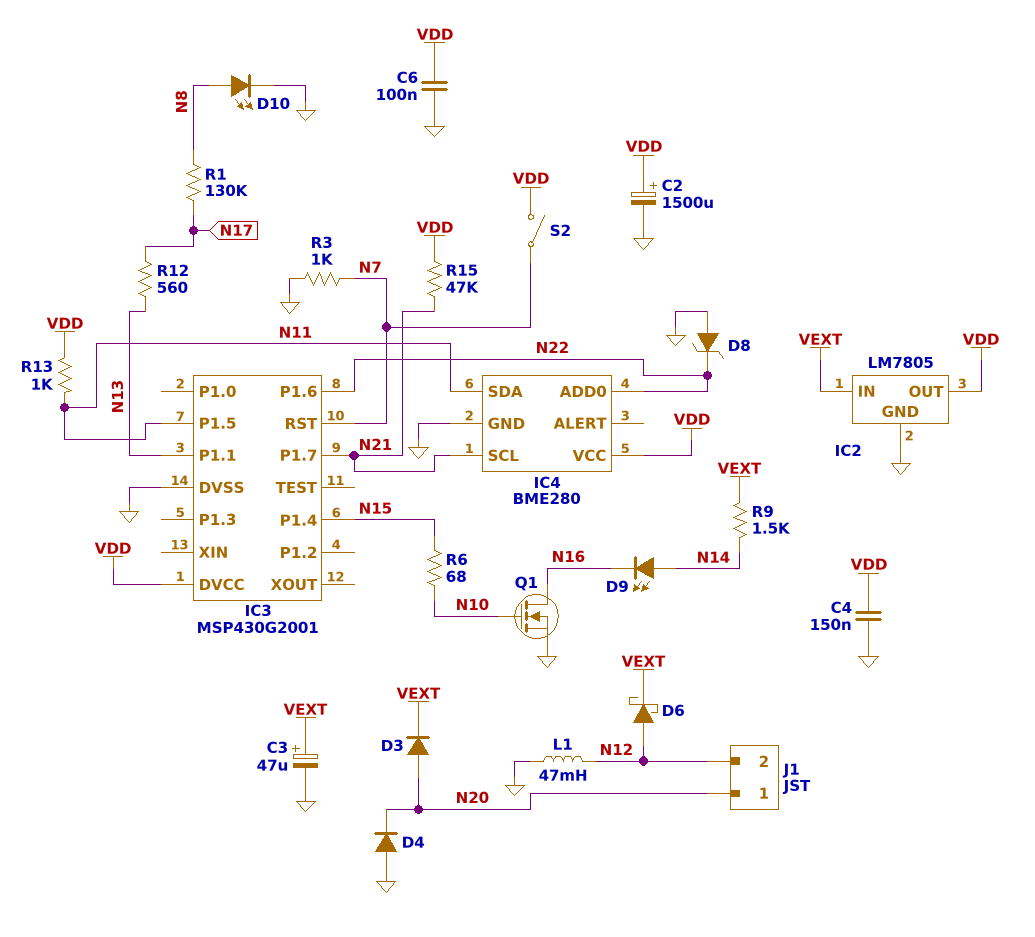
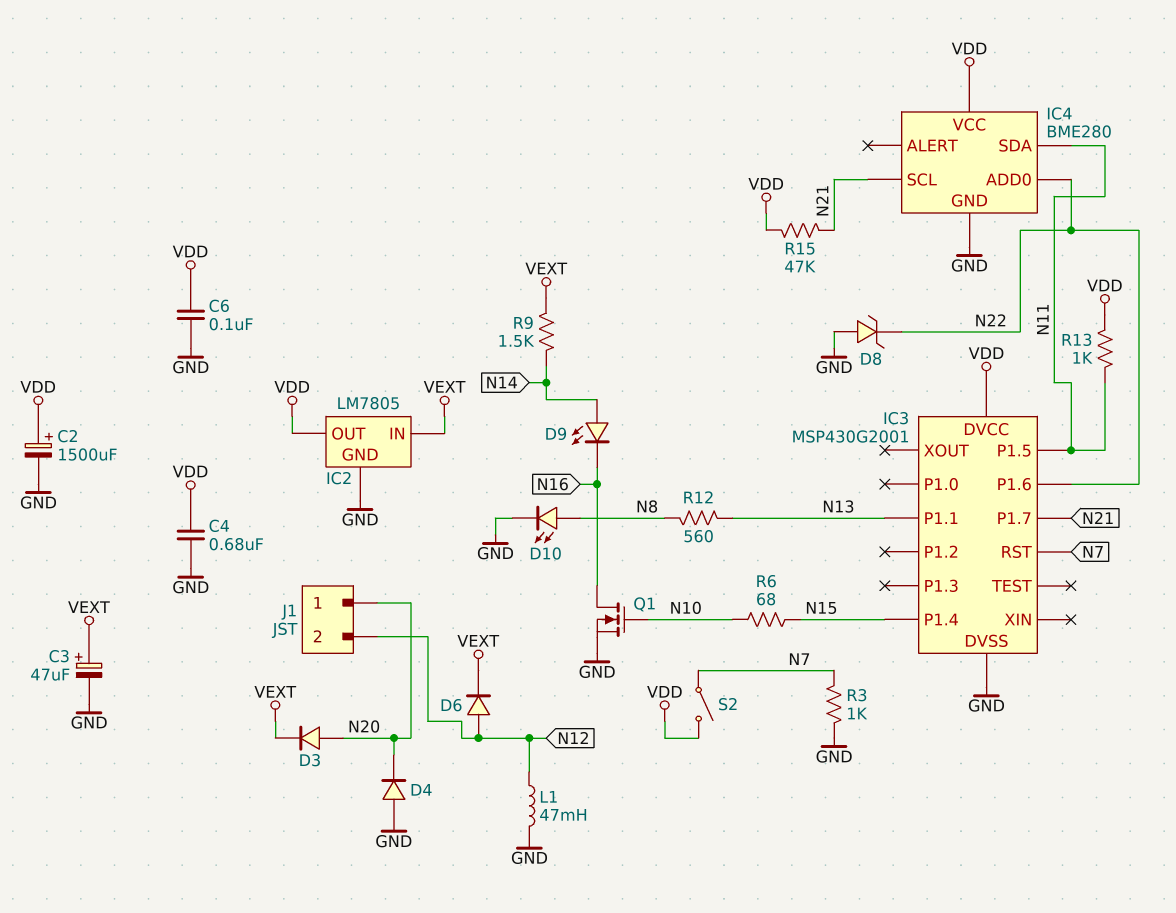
C4: 150nF (GND, VDD) -> 680nF (GND, VDD)
D6: schottky (A N12, K VEXT) -> diode (A N12, K VEXT)
R1: 130k (N8, N17) -> none
R12: 560 (N13, N17) -> 560 (N8, N13)

